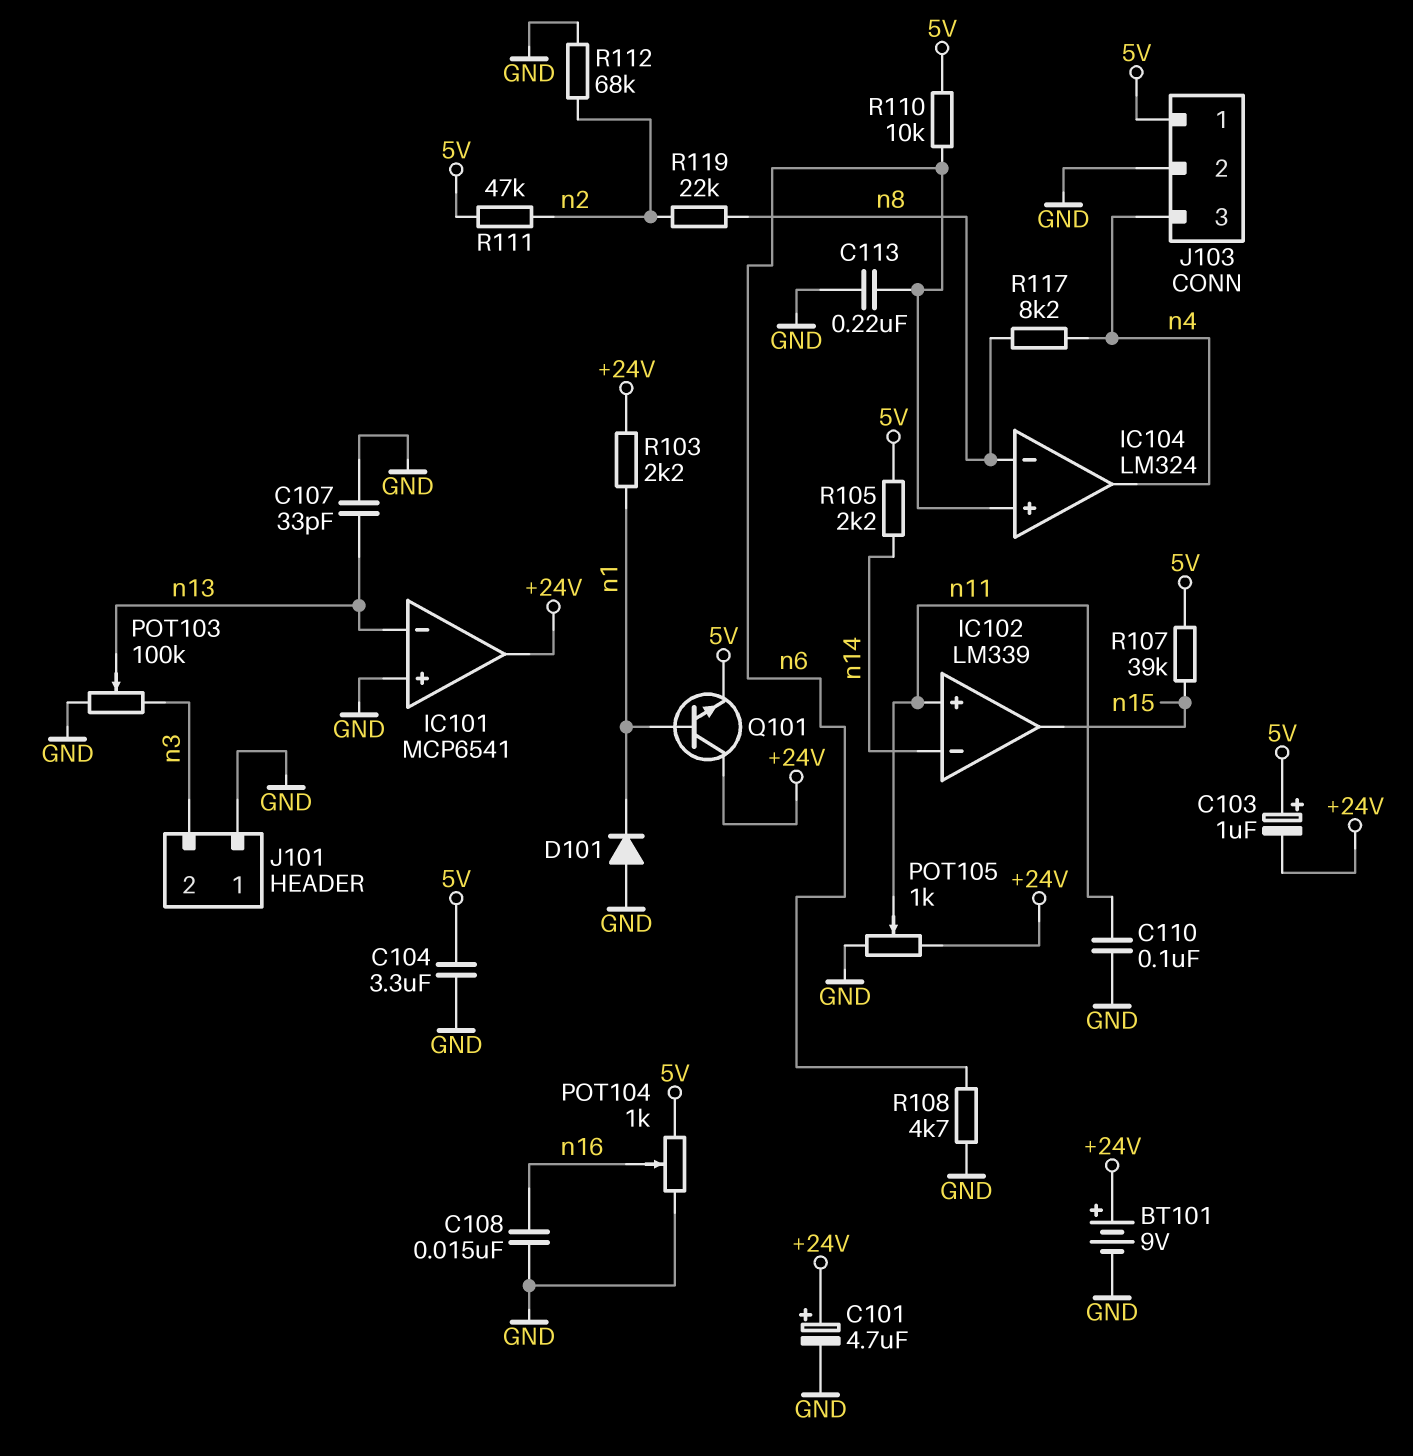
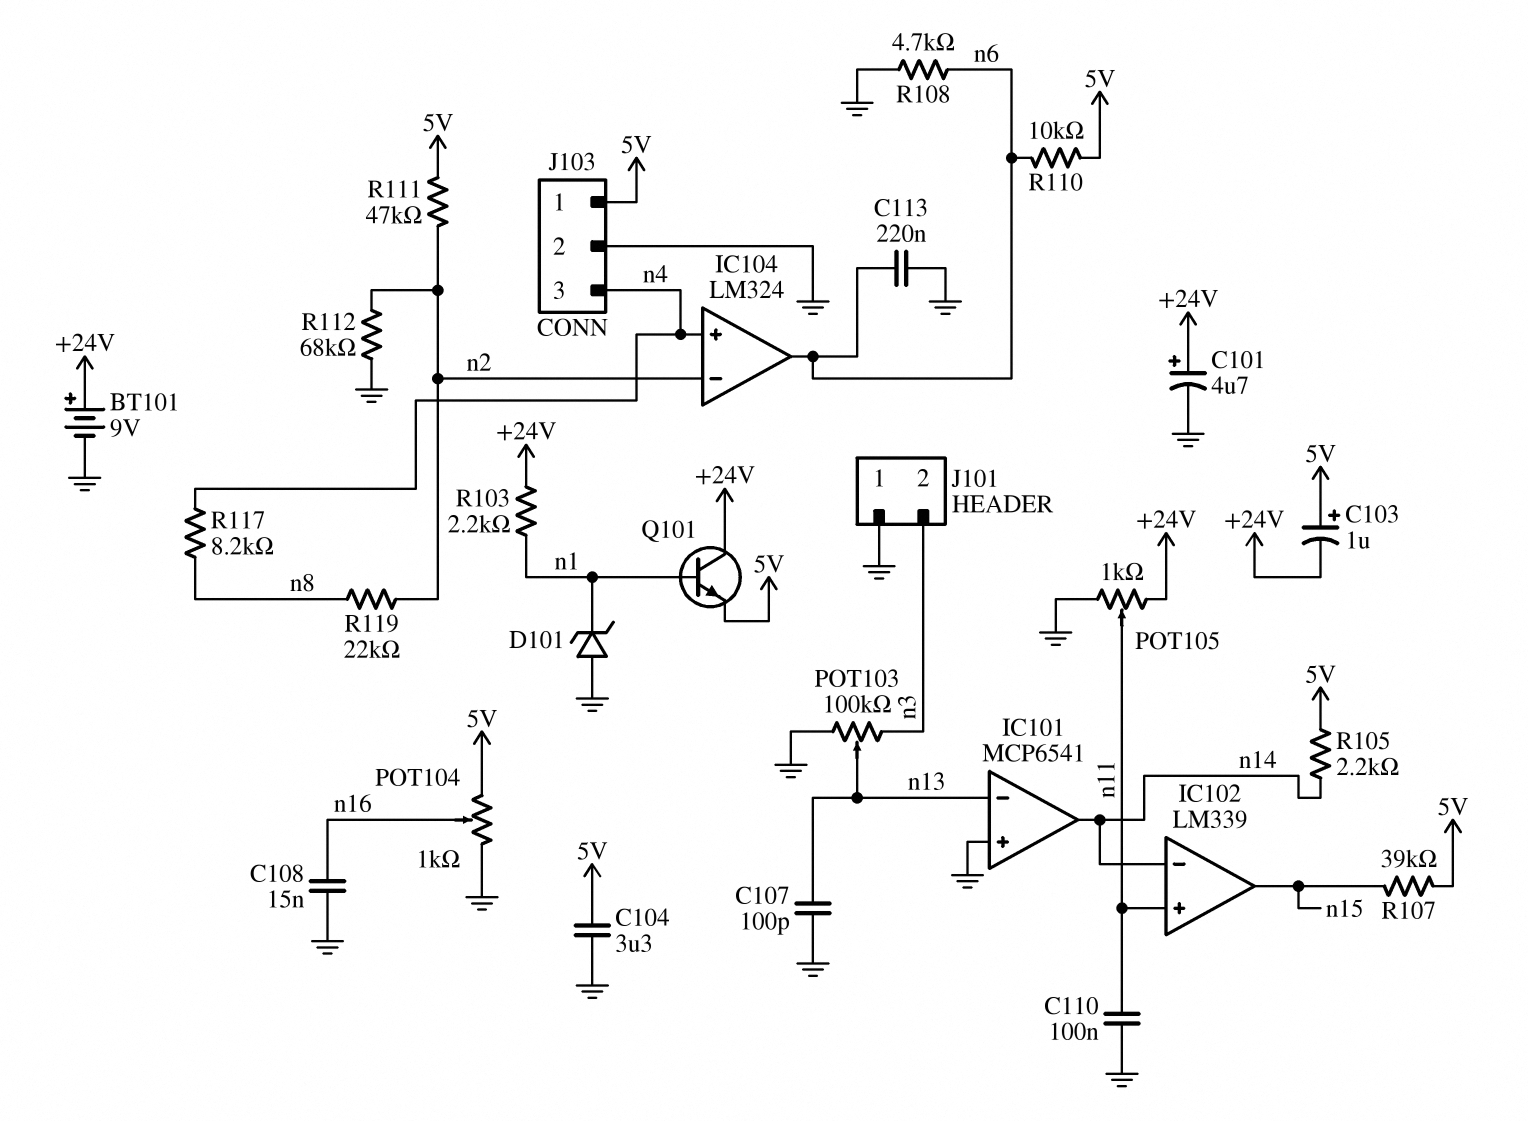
C107: 33pF (GND, n13) -> 100pF (GND, n13)
D101: diode (A GND, K n1) -> zener (A GND, K n1)
IC101 pin out: +24V -> n14
IC104 pin in+: n6 -> n4
IC104 pin in-: n8 -> n2
IC104 pin out: n4 -> n6

